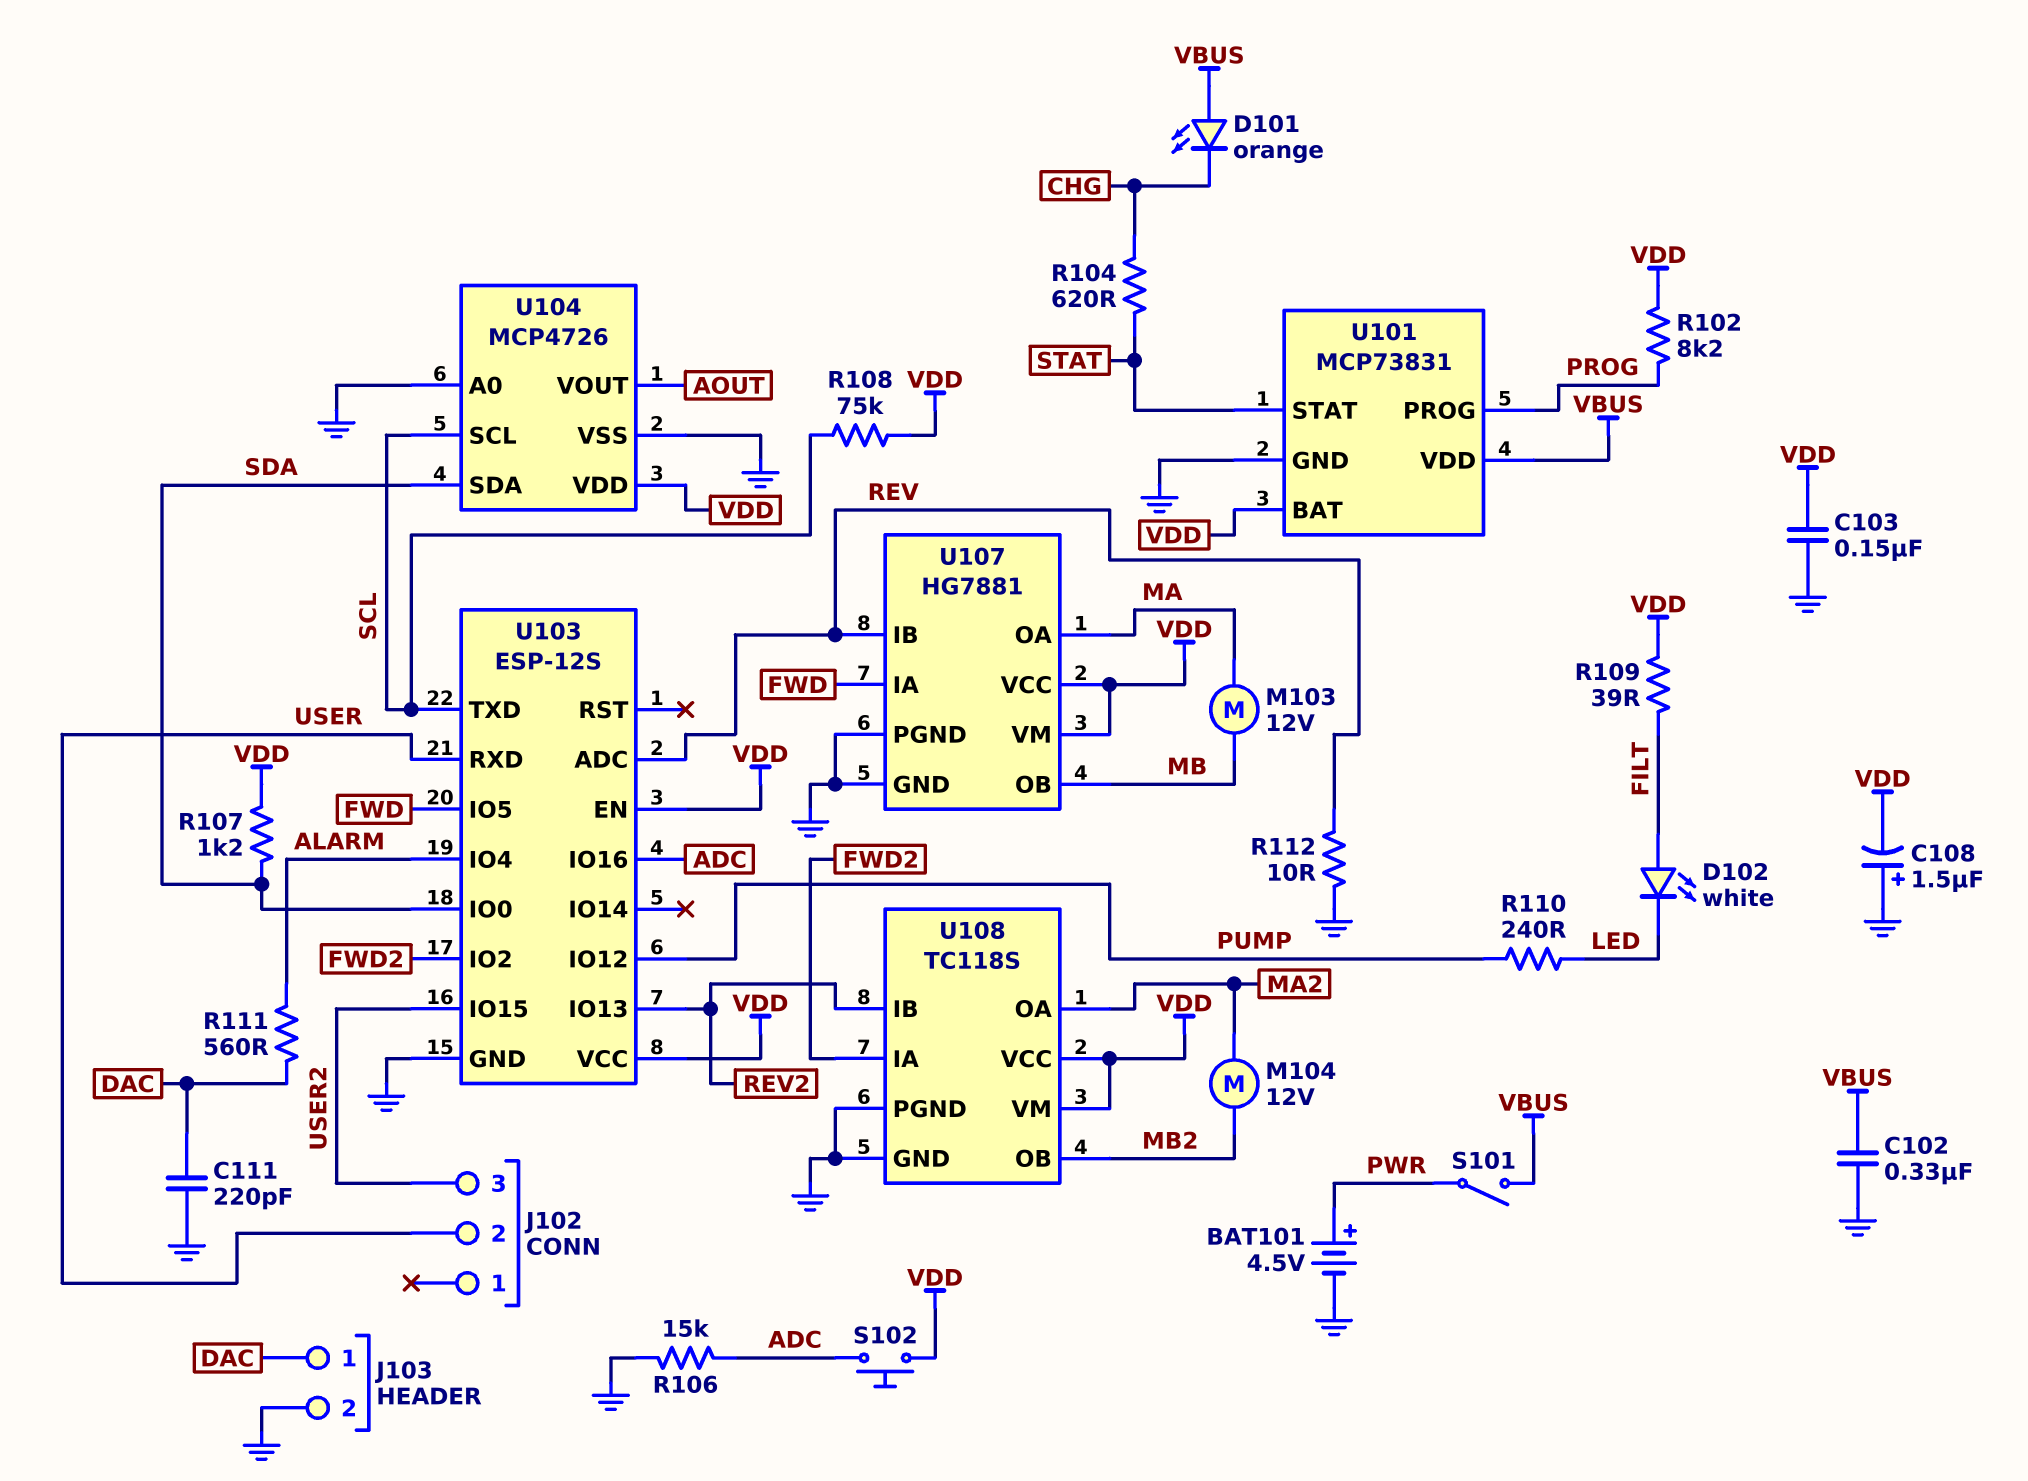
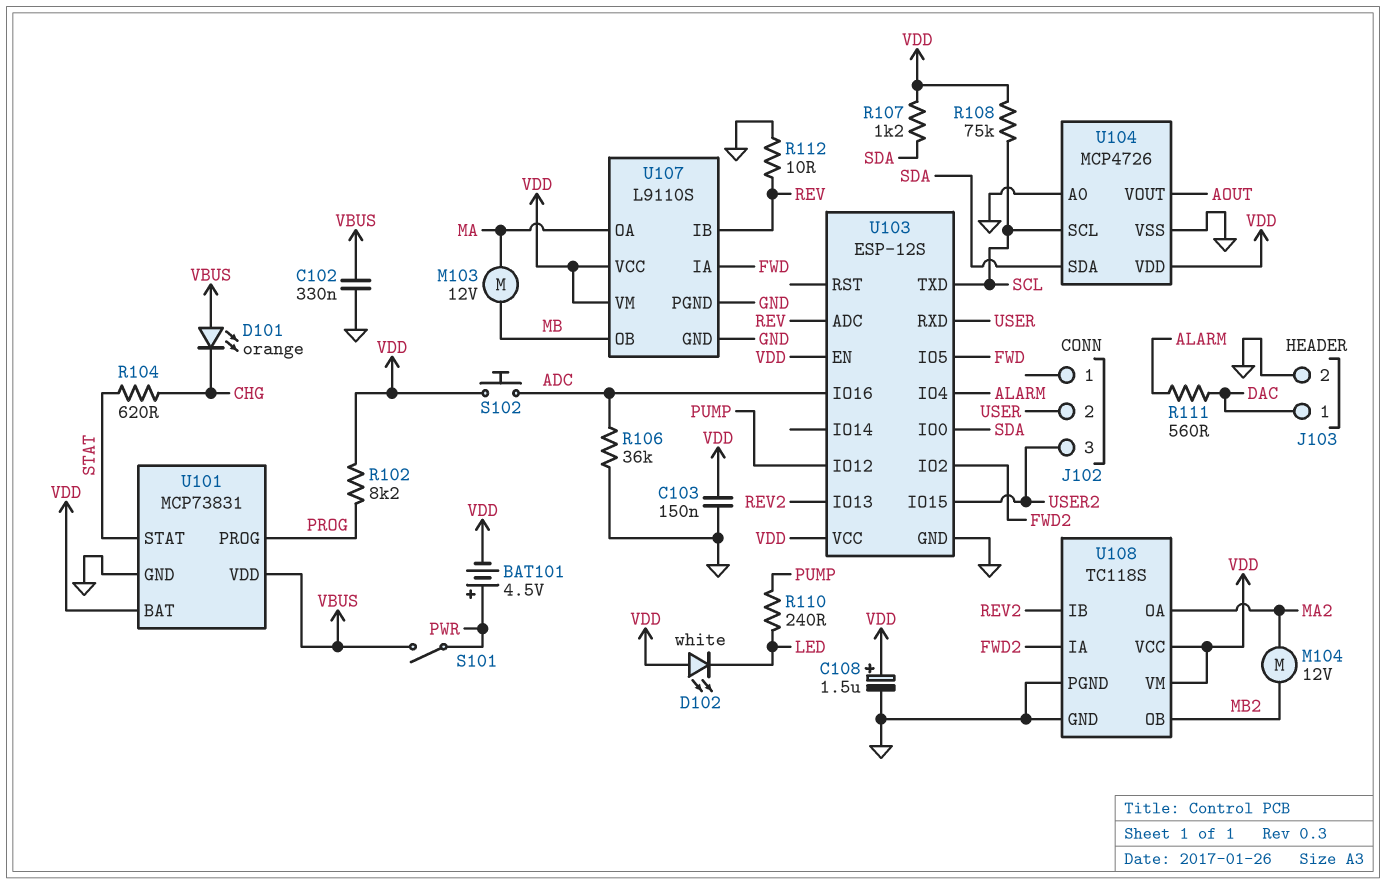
BAT101: 4.5V (plus PWR, minus GND) -> 4.5V (plus PWR, minus VDD)
C108: 1.5uF (plus GND, minus VDD) -> 1.5uF (plus VDD, minus GND)
C111: 220pF (DAC, GND) -> none
D102: LED white (A FILT, K LED) -> LED white (A VDD, K LED)
R106: 15k (ADC, GND) -> 36k (ADC, GND)
R109: 39 (FILT, VDD) -> none
U107: HG7881 -> L9110S

